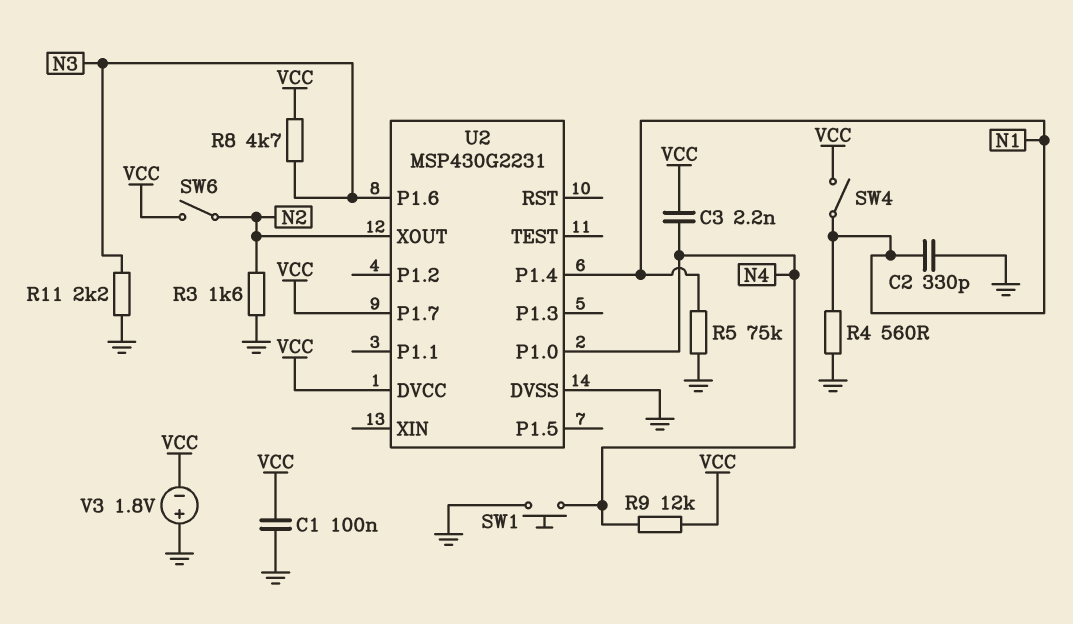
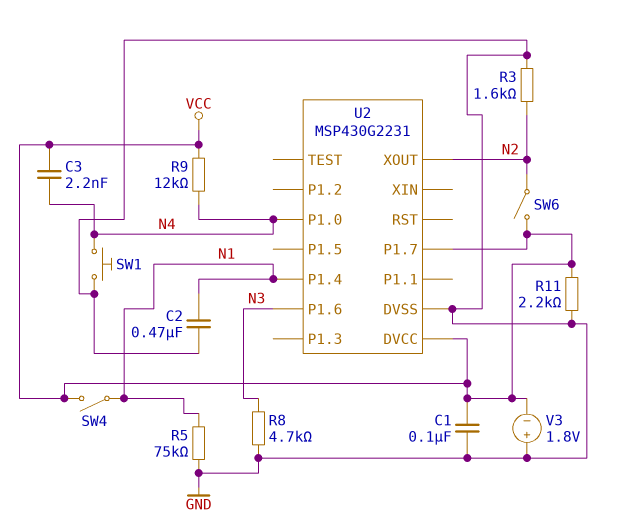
C2: 330pF (GND, N1) -> 470nF (GND, N1)
R4: 560 (GND, N1) -> none
R8: 4.7k (N3, VCC) -> 4.7k (GND, N3)
R11: 2.2k (GND, N3) -> 2.2k (GND, VCC)

